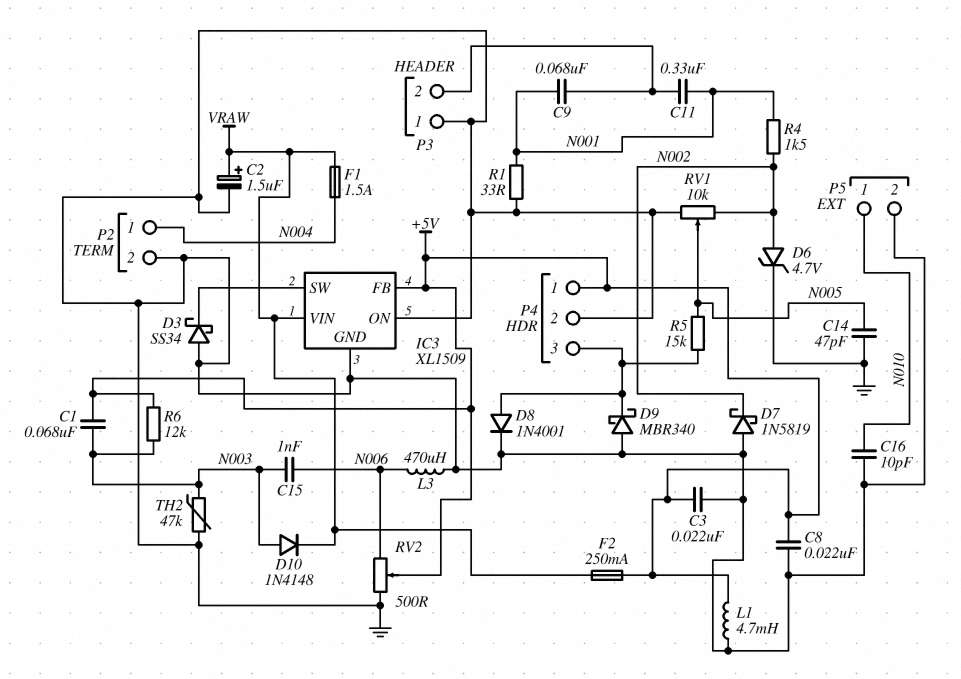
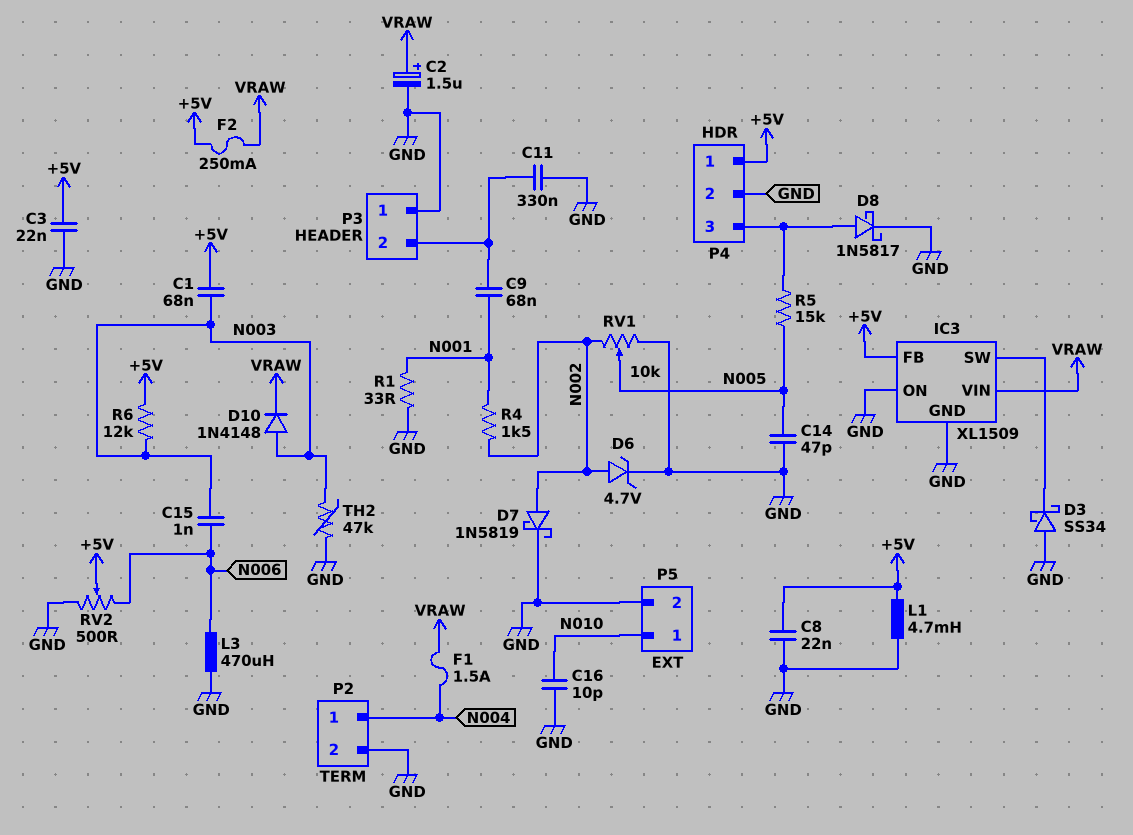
C11: 330nF (N001, P3/2) -> 330nF (GND, P3/2)
D7: schottky 1N5819 (A GND, K N002) -> schottky 1N5819 (A N002, K GND)
D8: diode 1N4001 (A P4/3, K GND) -> schottky 1N5817 (A P4/3, K GND)
D9: schottky MBR340 (A GND, K P4/3) -> none

